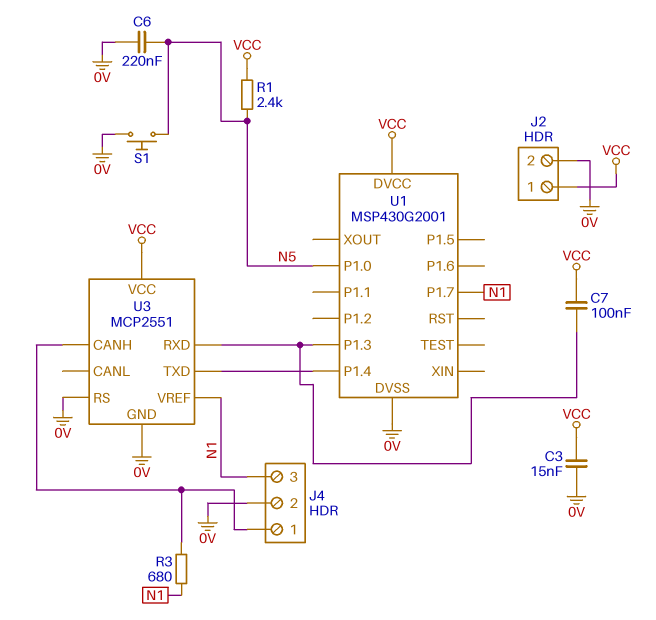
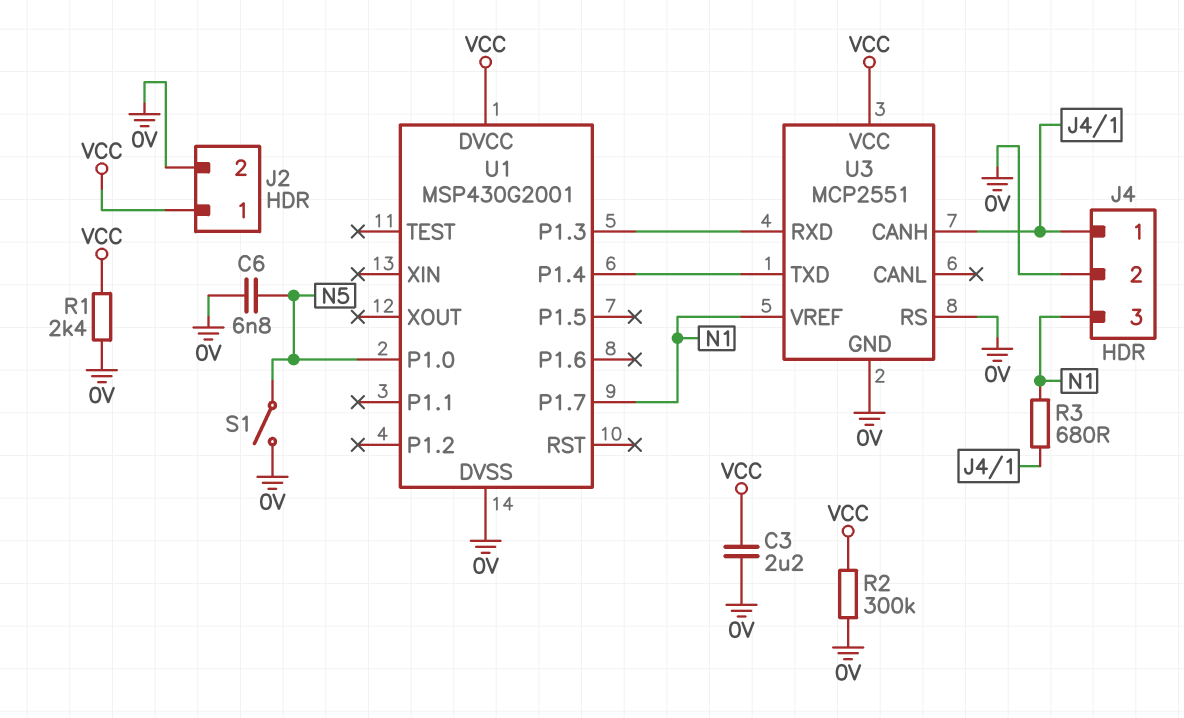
C3: 15nF (0V, VCC) -> 2.2uF (0V, VCC)
C6: 220nF (0V, N5) -> 6.8nF (0V, N5)
C7: 100nF (U1/P1.3, VCC) -> none
R1: 2.4k (N5, VCC) -> 2.4k (0V, VCC)
R2: none -> 300k (0V, VCC)
S1: button (0V, N5) -> switch (0V, N5)

